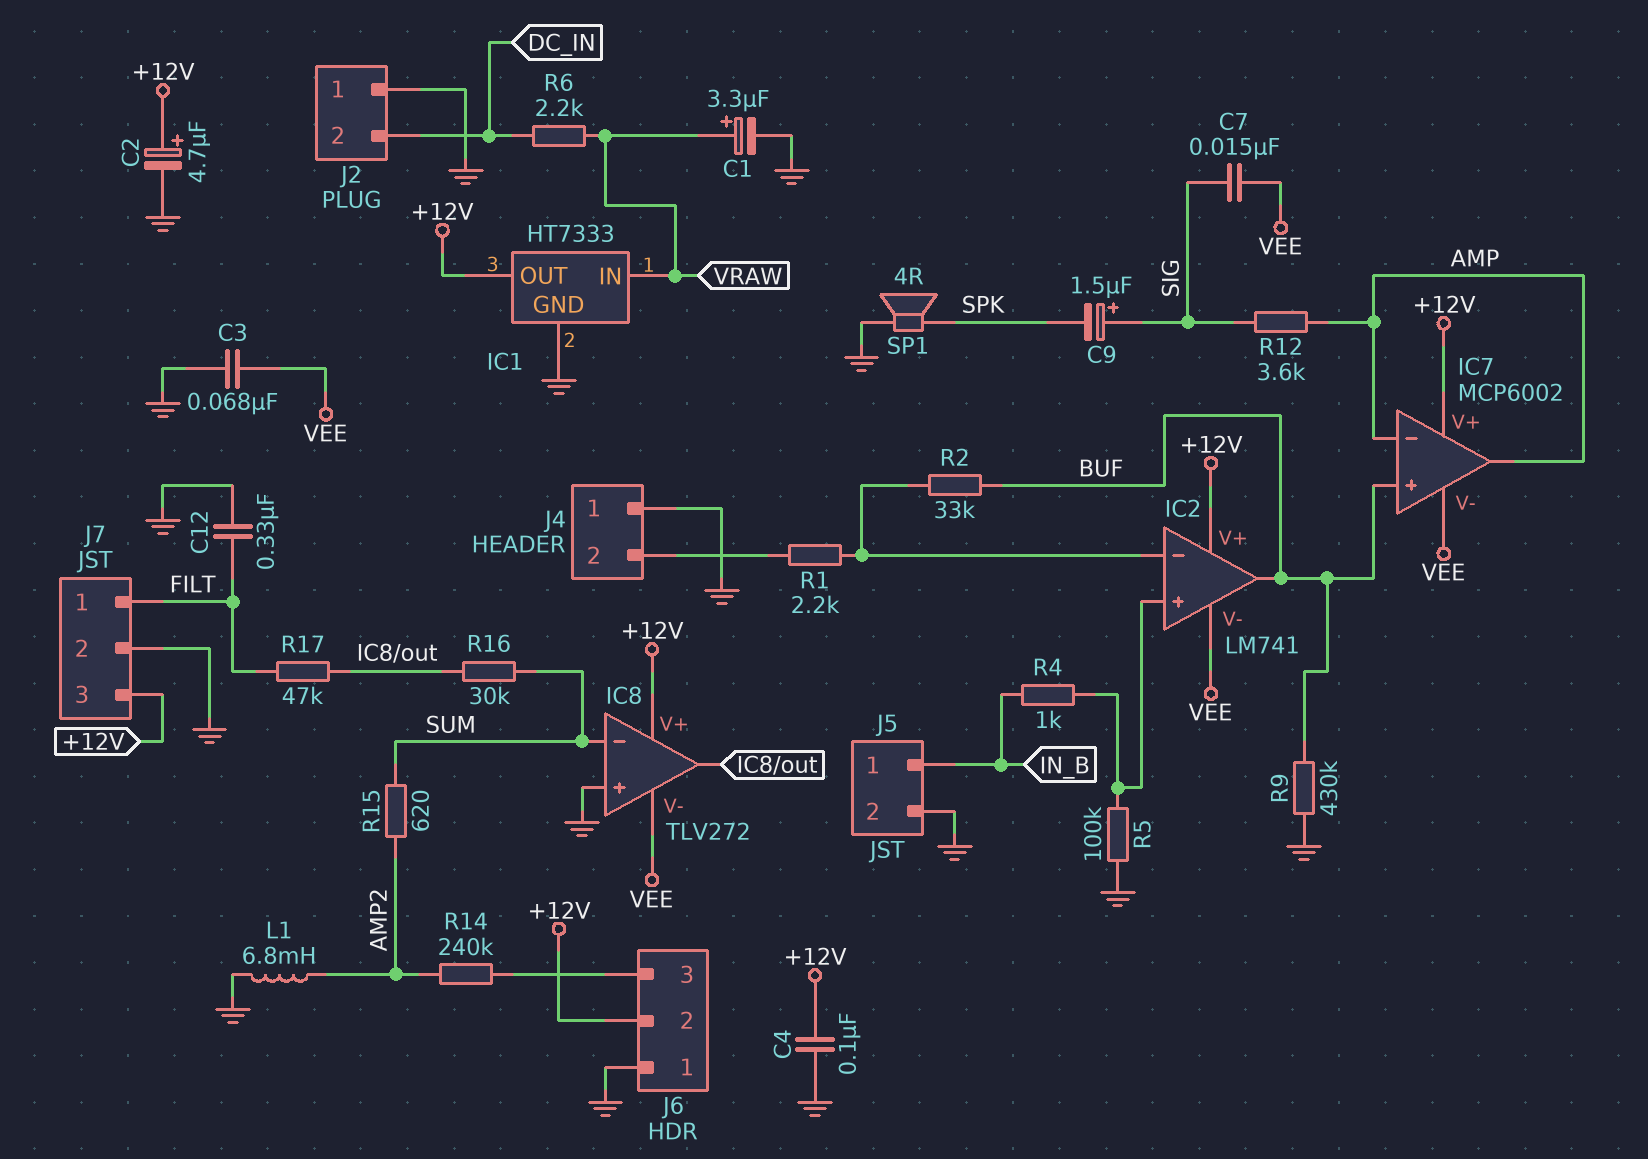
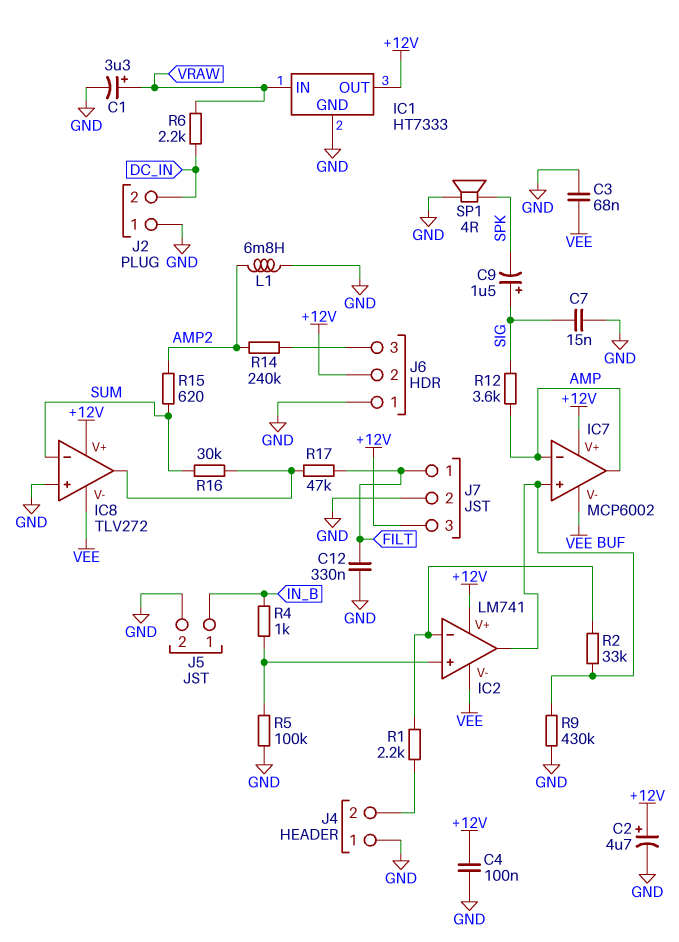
C7: 15nF (SIG, VEE) -> 15nF (GND, SIG)

